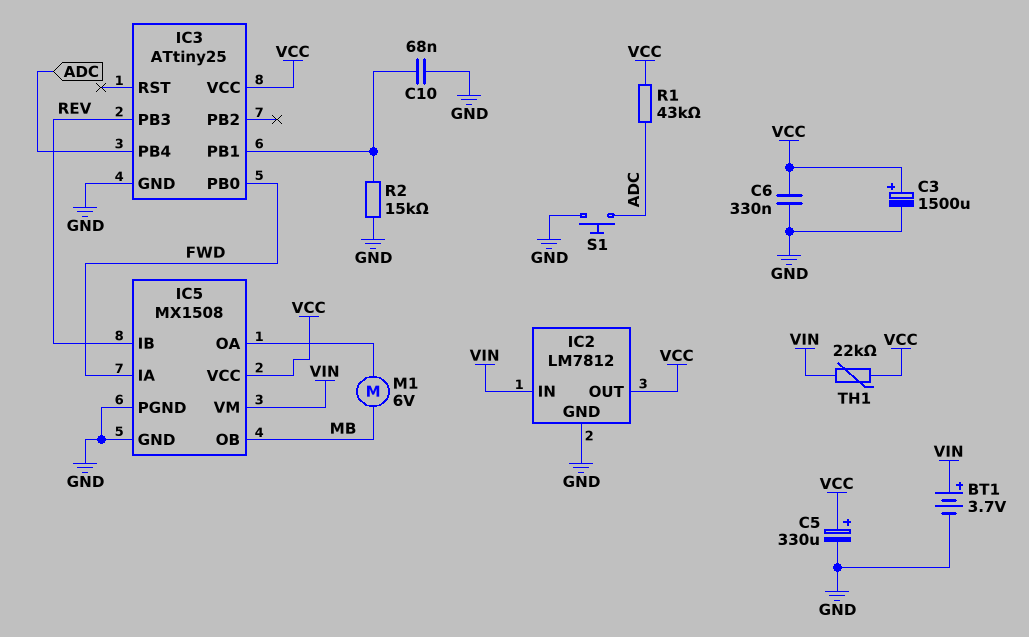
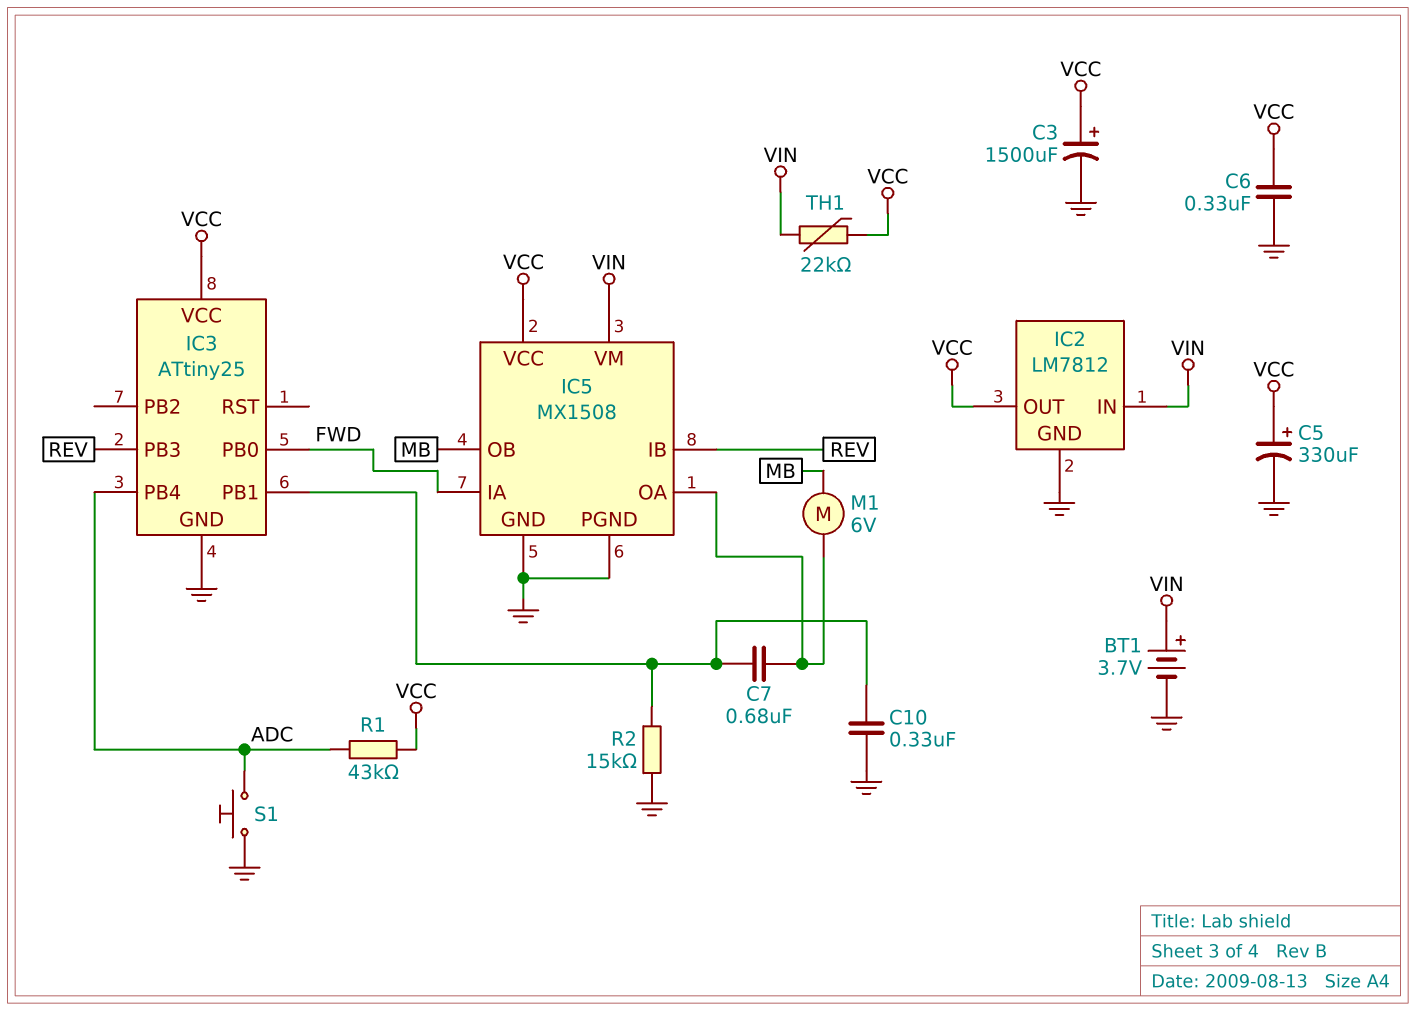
C7: none -> 680nF (IC3/PB1, IC5/OA)
C10: 68nF (GND, IC3/PB1) -> 330nF (GND, IC3/PB1)

